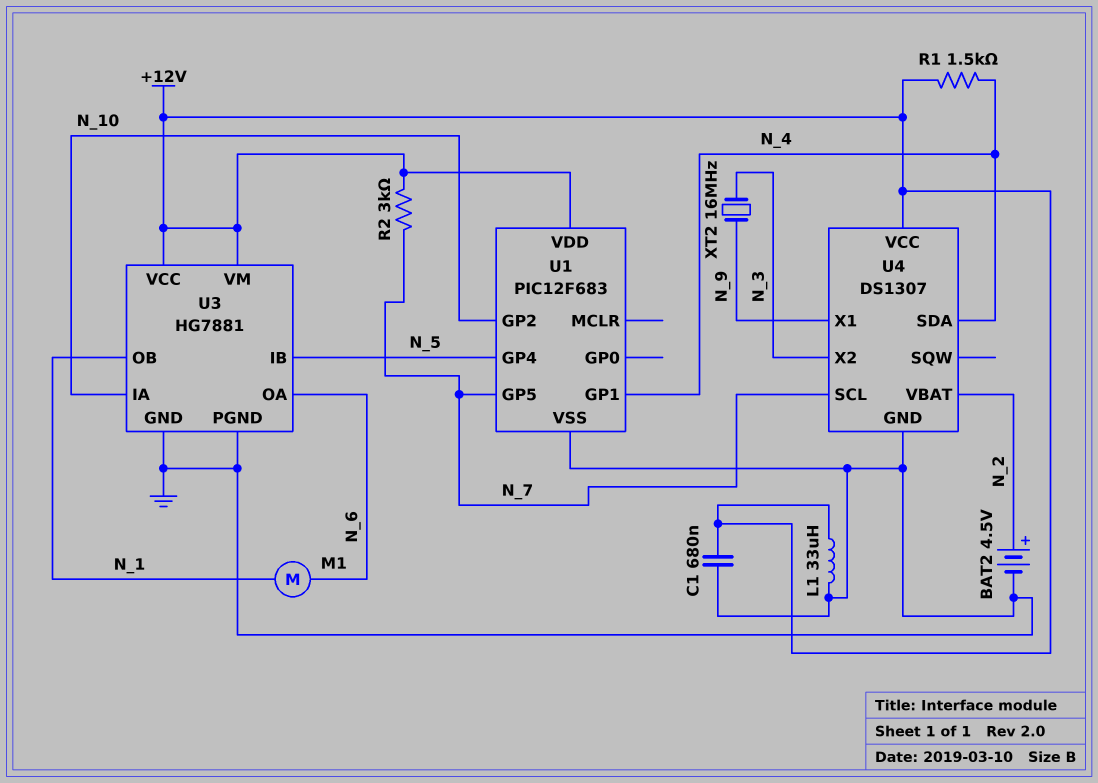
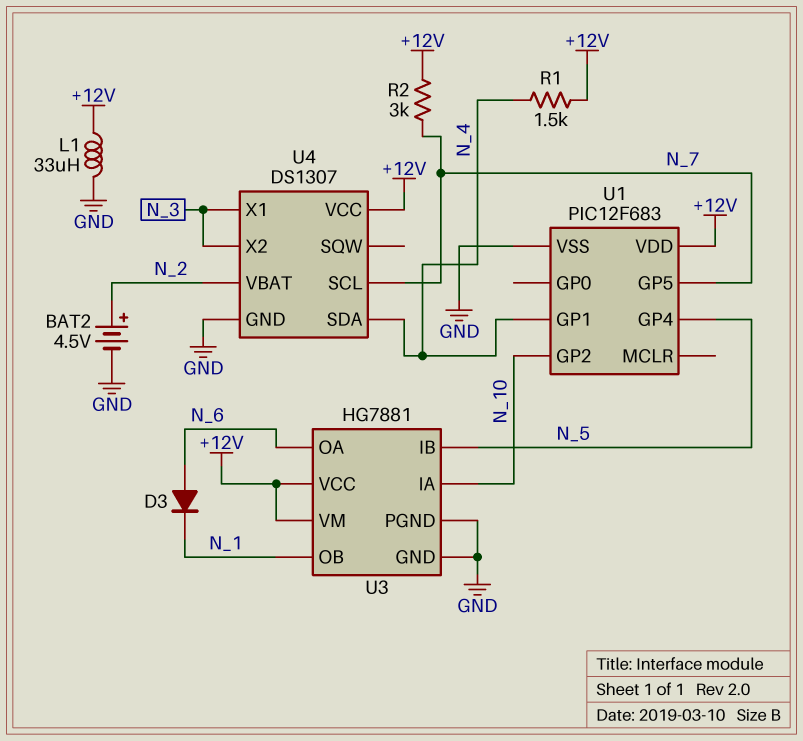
C1: 680nF (+12V, GND) -> none
D3: none -> diode (A N_6, K N_1)
M1: motor (N_1, N_6) -> none
U4 pin X1: N_9 -> N_3
XT2: 16MHz (N_3, N_9) -> none

